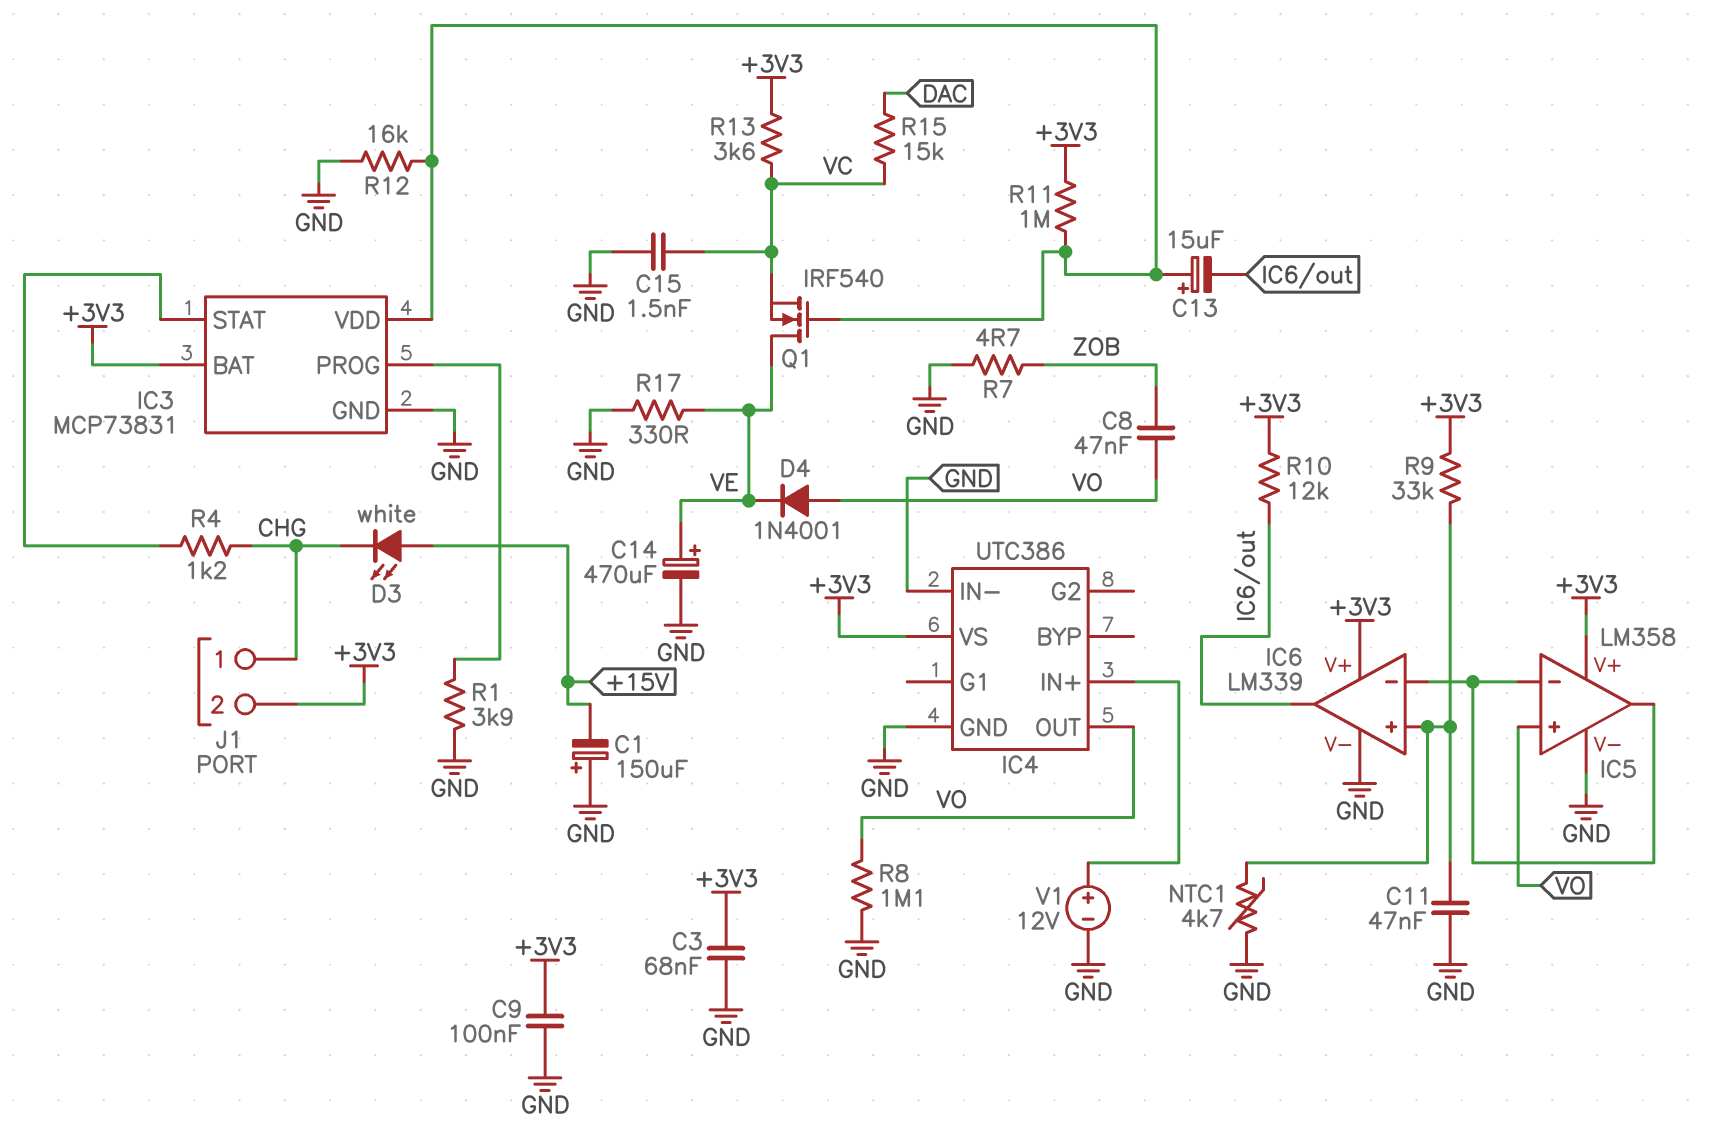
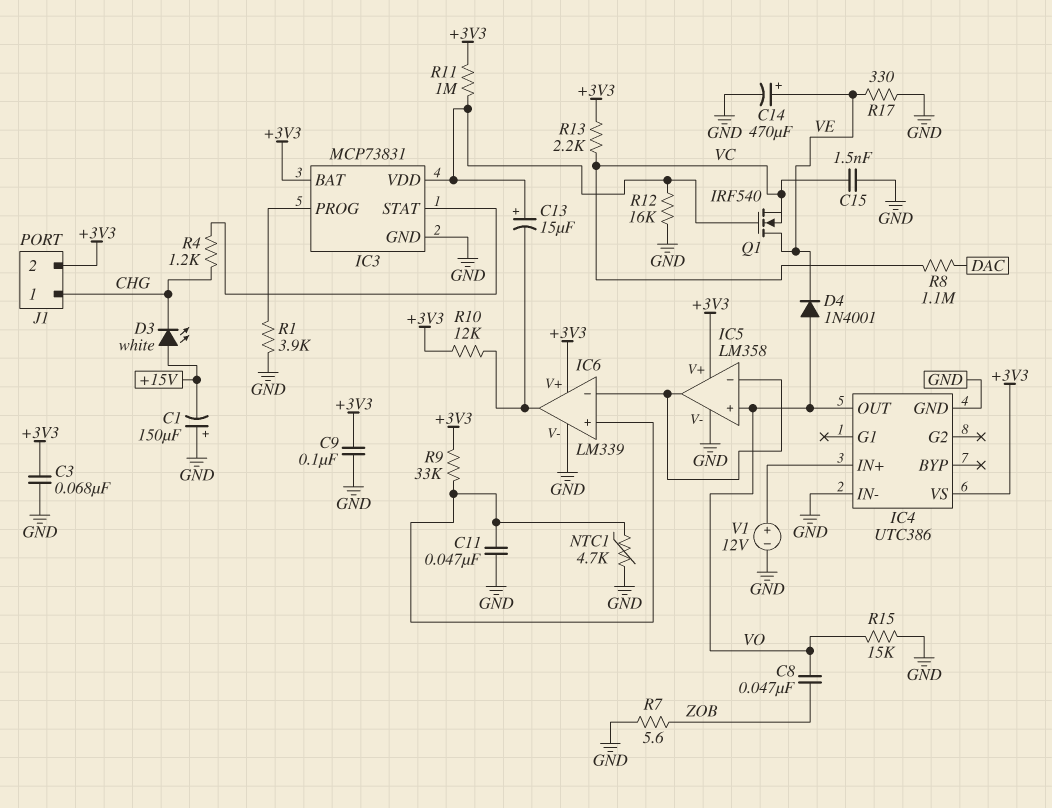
R7: 4.7 (GND, ZOB) -> 5.6 (GND, ZOB)
R8: 1.1M (GND, VO) -> 1.1M (DAC, VC)
R13: 3.6k (+3V3, VC) -> 2.2k (+3V3, VC)
R15: 15k (DAC, VC) -> 15k (GND, VO)

